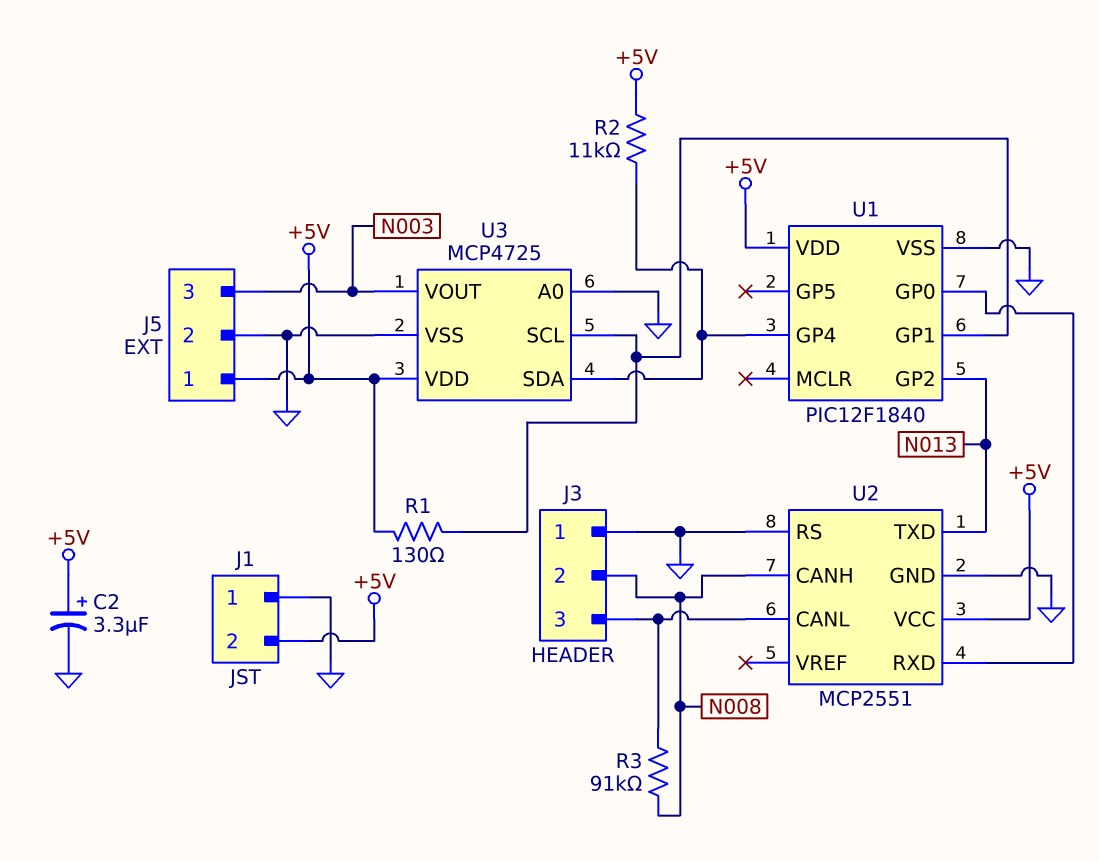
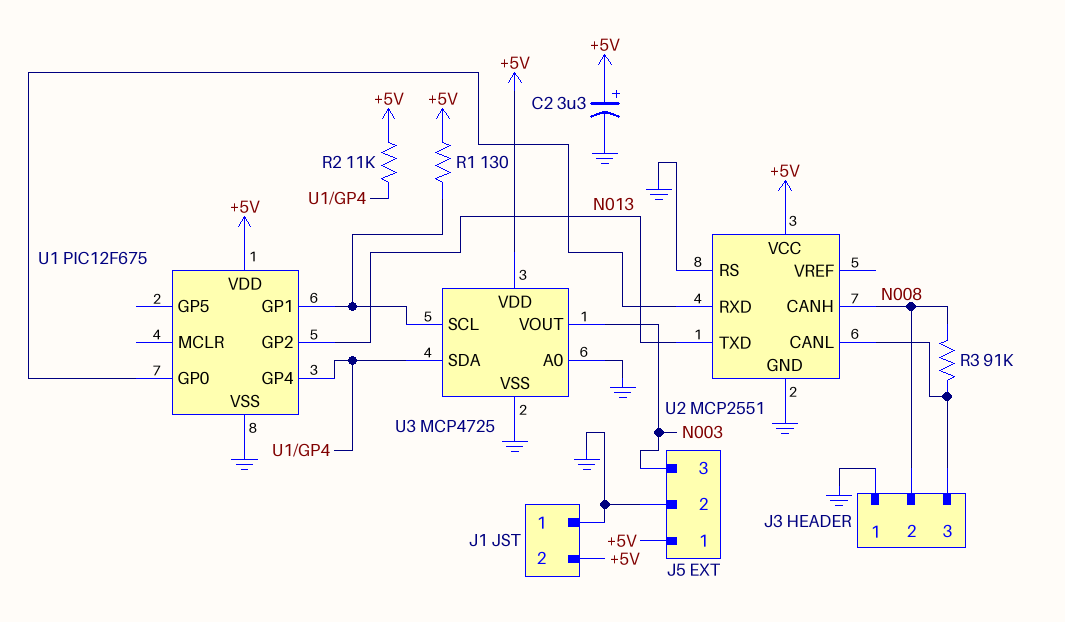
U1: PIC12F1840 -> PIC12F675

